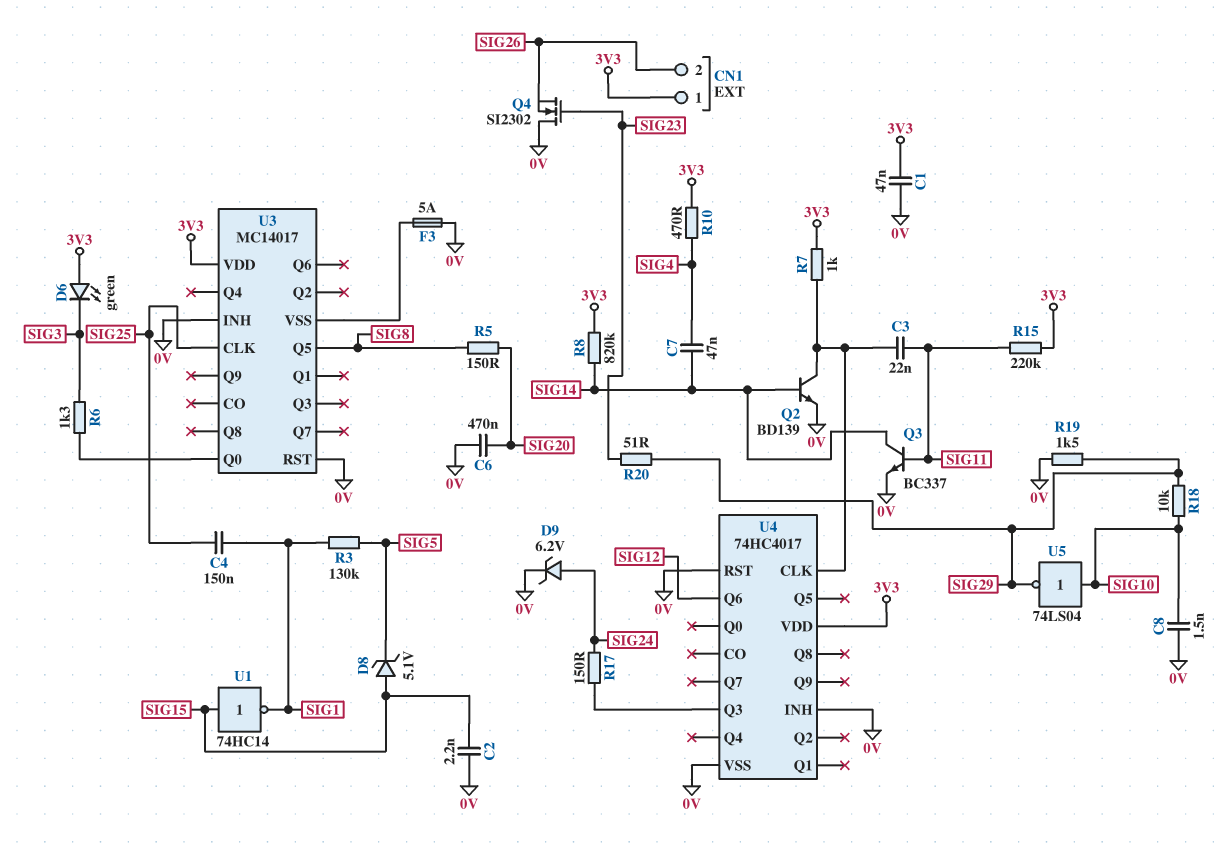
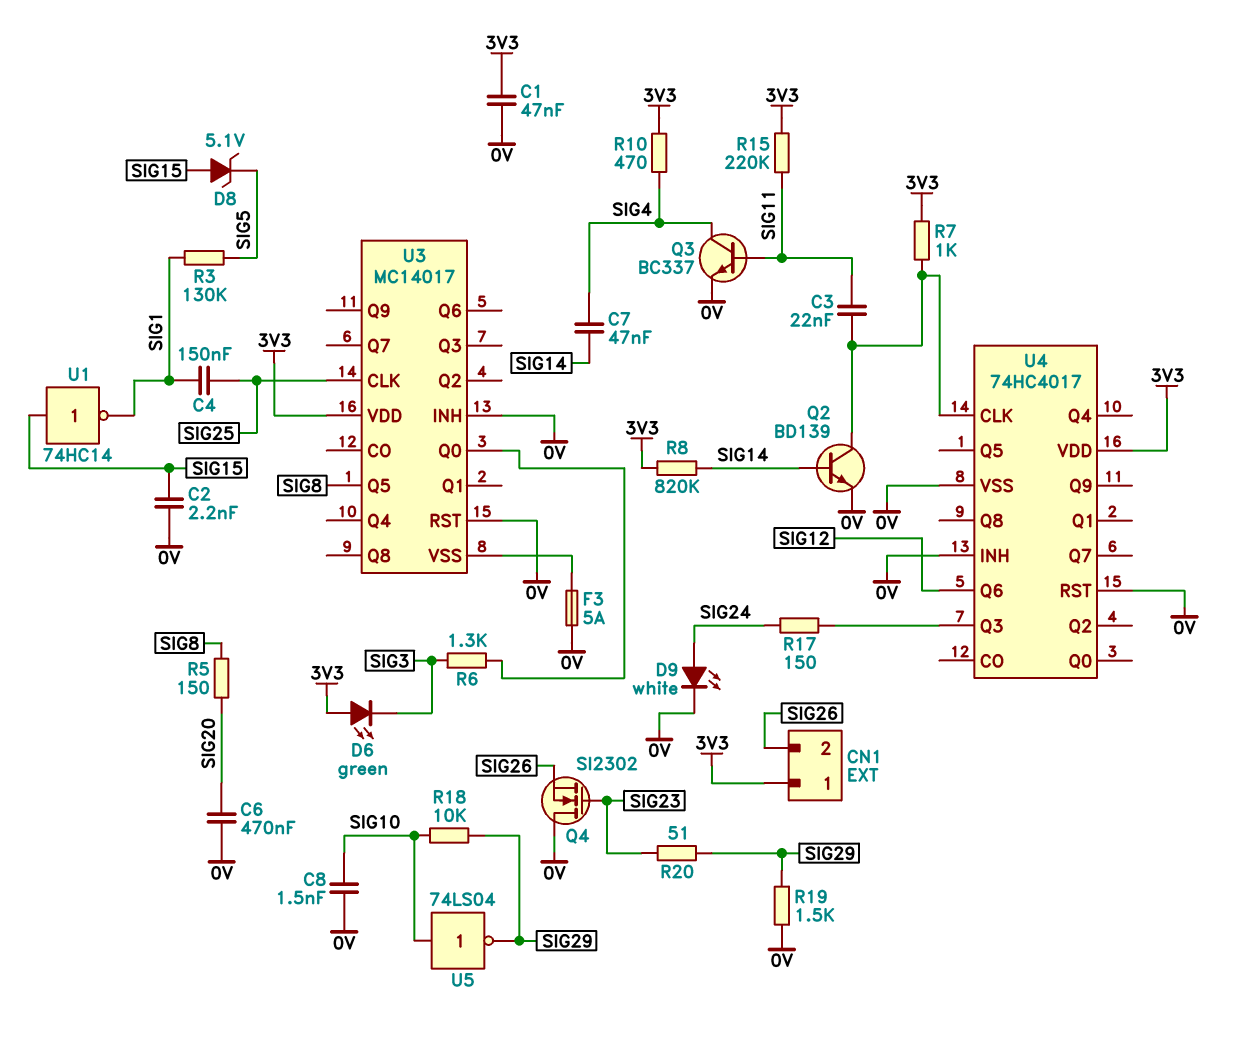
D9: zener 6.2V (A SIG24, K 0V) -> LED white (A SIG24, K 0V)
Q3: NPN BC337 (B SIG11, C SIG14, E 0V) -> NPN BC337 (B SIG11, C SIG4, E 0V)

